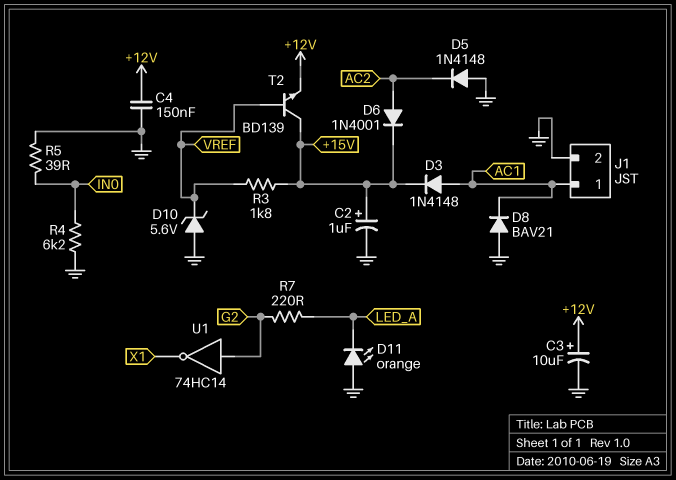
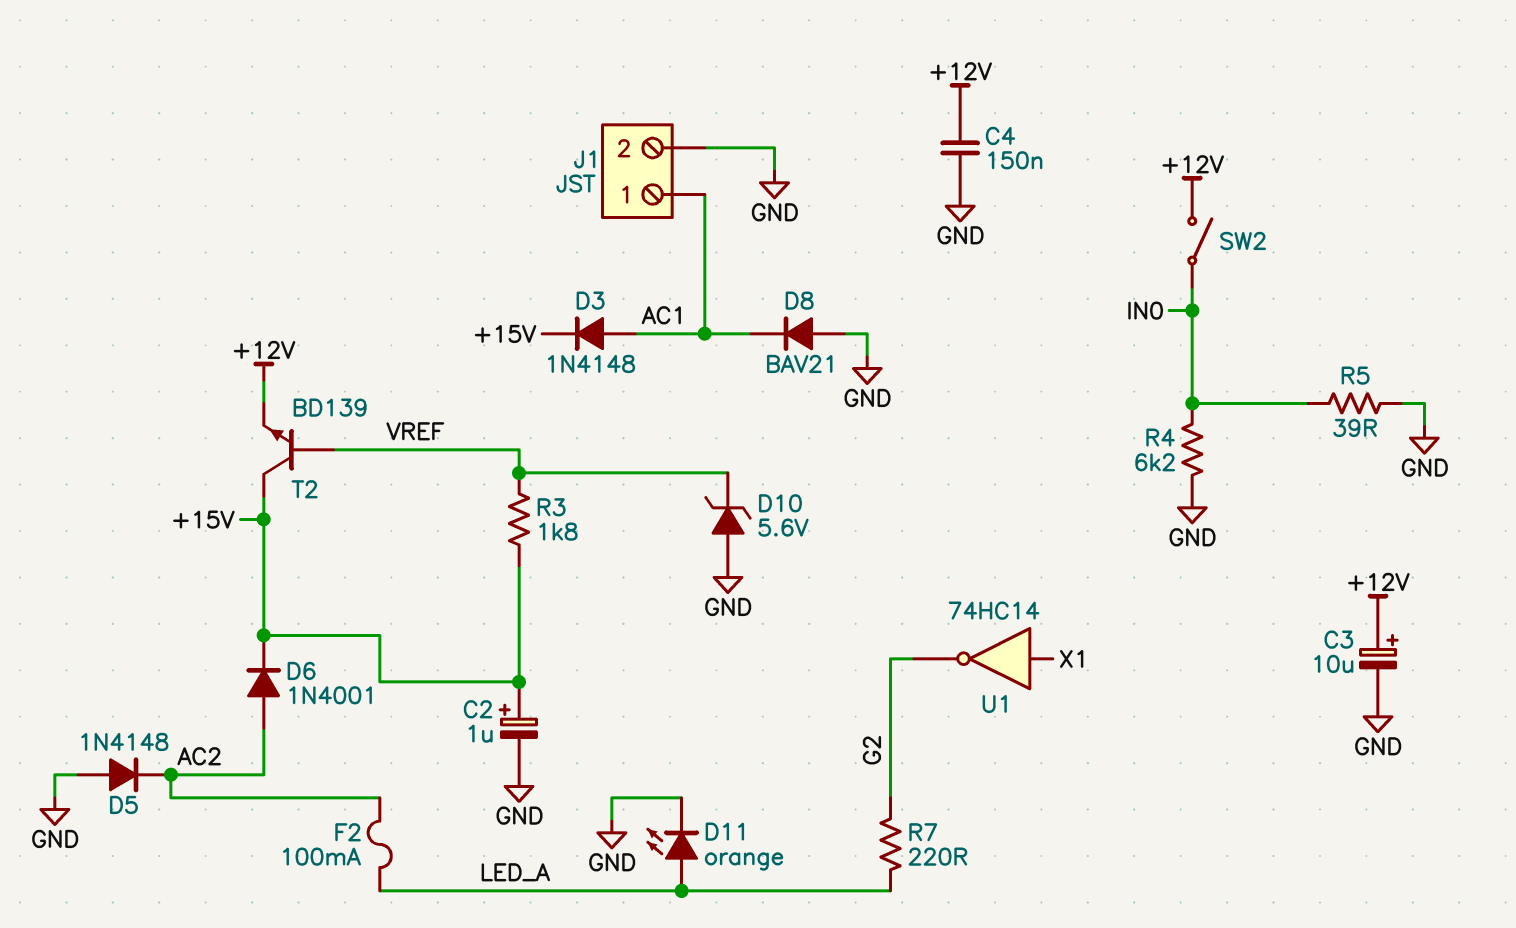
D11: LED orange (A GND, K LED_A) -> LED orange (A LED_A, K GND)
F2: none -> 100mA (AC2, LED_A)
SW2: none -> switch (+12V, IN0)
U1: NOT 74HC14 (in G2, out X1) -> NOT 74HC14 (in X1, out G2)

